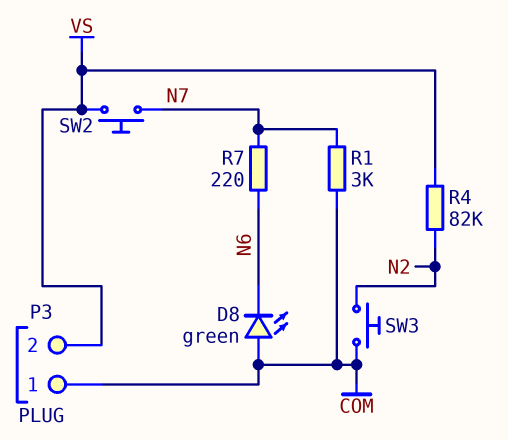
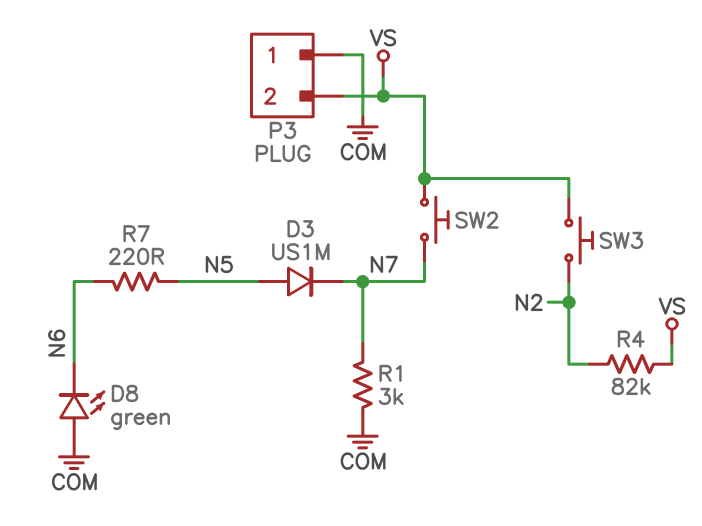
D3: none -> diode US1M (A N5, K N7)
R7: 220 (N6, N7) -> 220 (N5, N6)
SW3: button (COM, N2) -> button (N2, VS)

